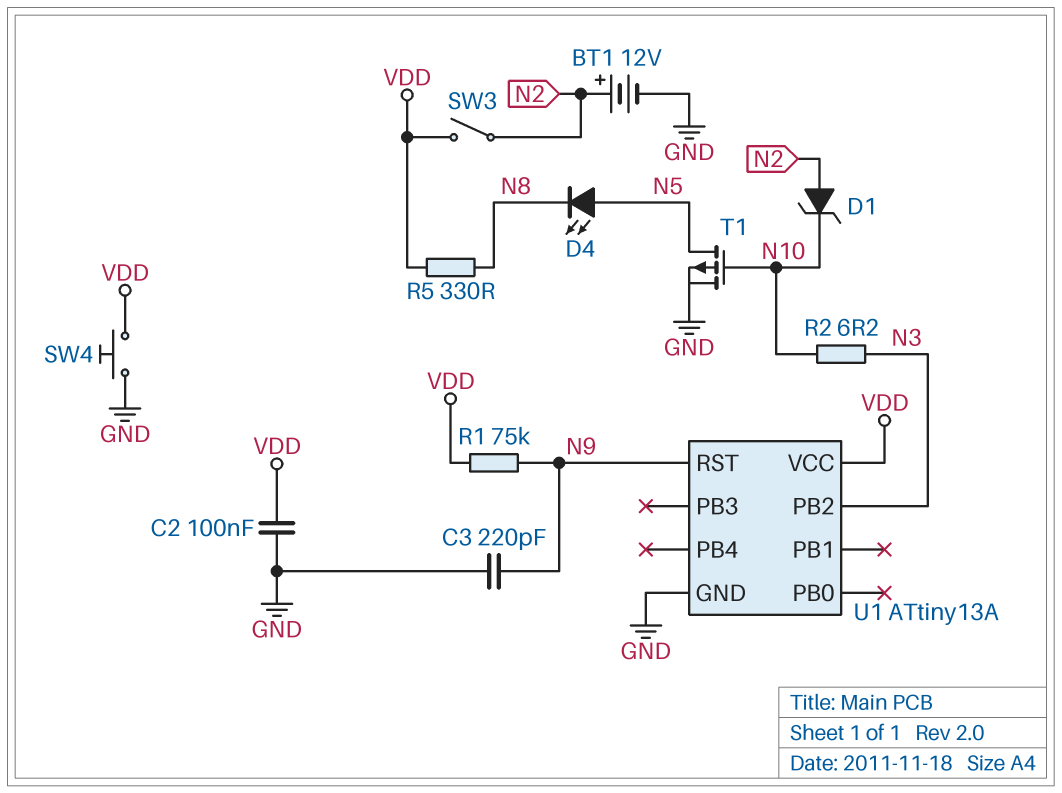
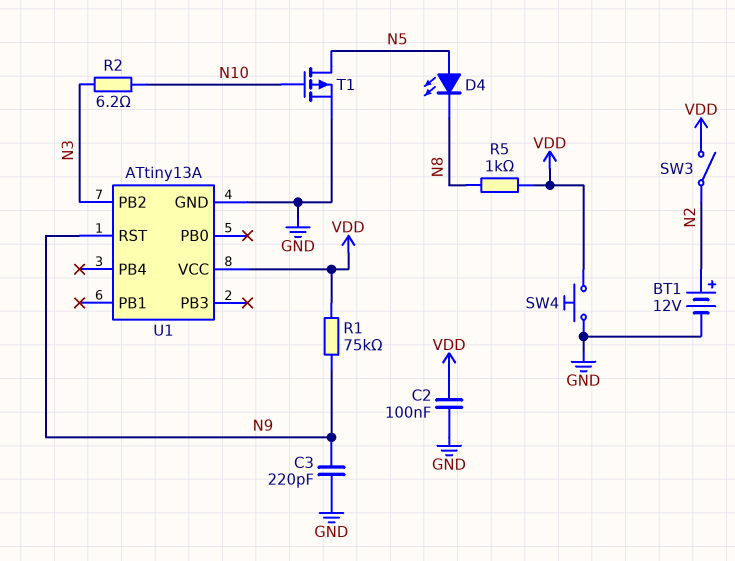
D1: zener (A N2, K N10) -> none
R5: 330 (N8, VDD) -> 1k (N8, VDD)

